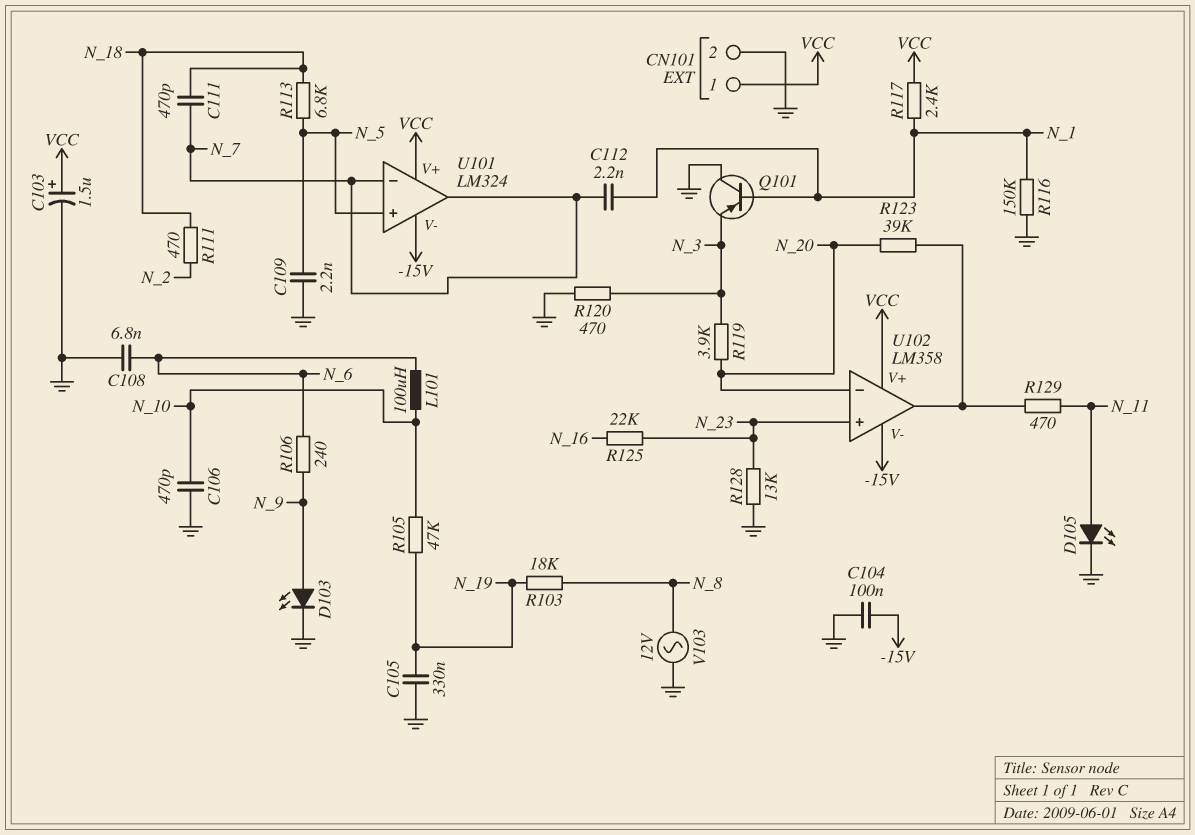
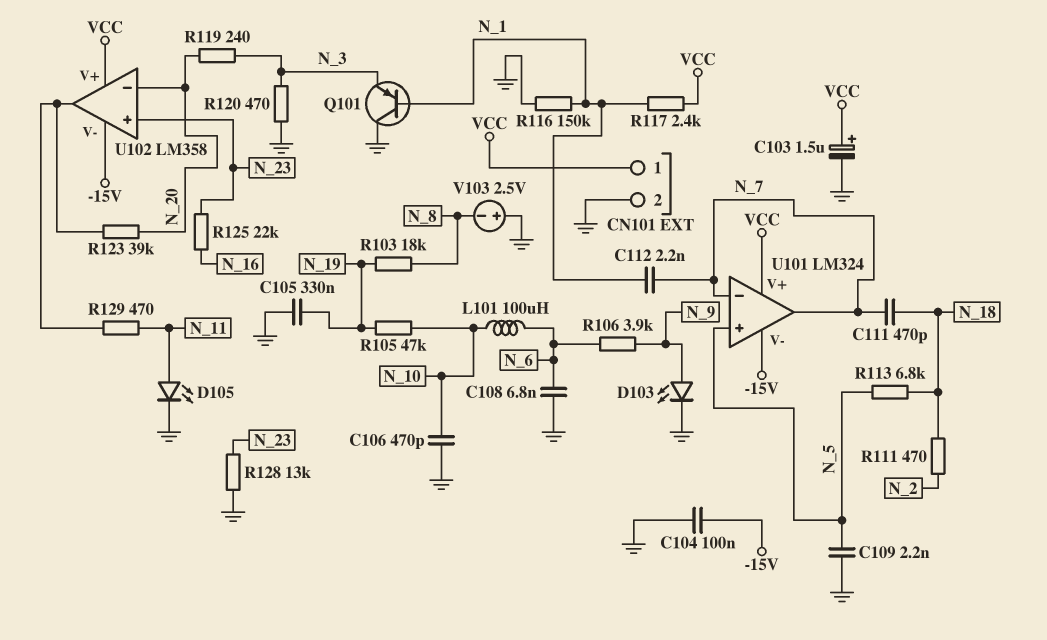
R106: 240 (N_6, N_9) -> 3.9k (N_6, N_9)
R119: 3.9k (N_3, N_20) -> 240 (N_3, N_20)
V103: AC 12V (GND, N_8) -> 2.5V (plus GND, minus N_8)

